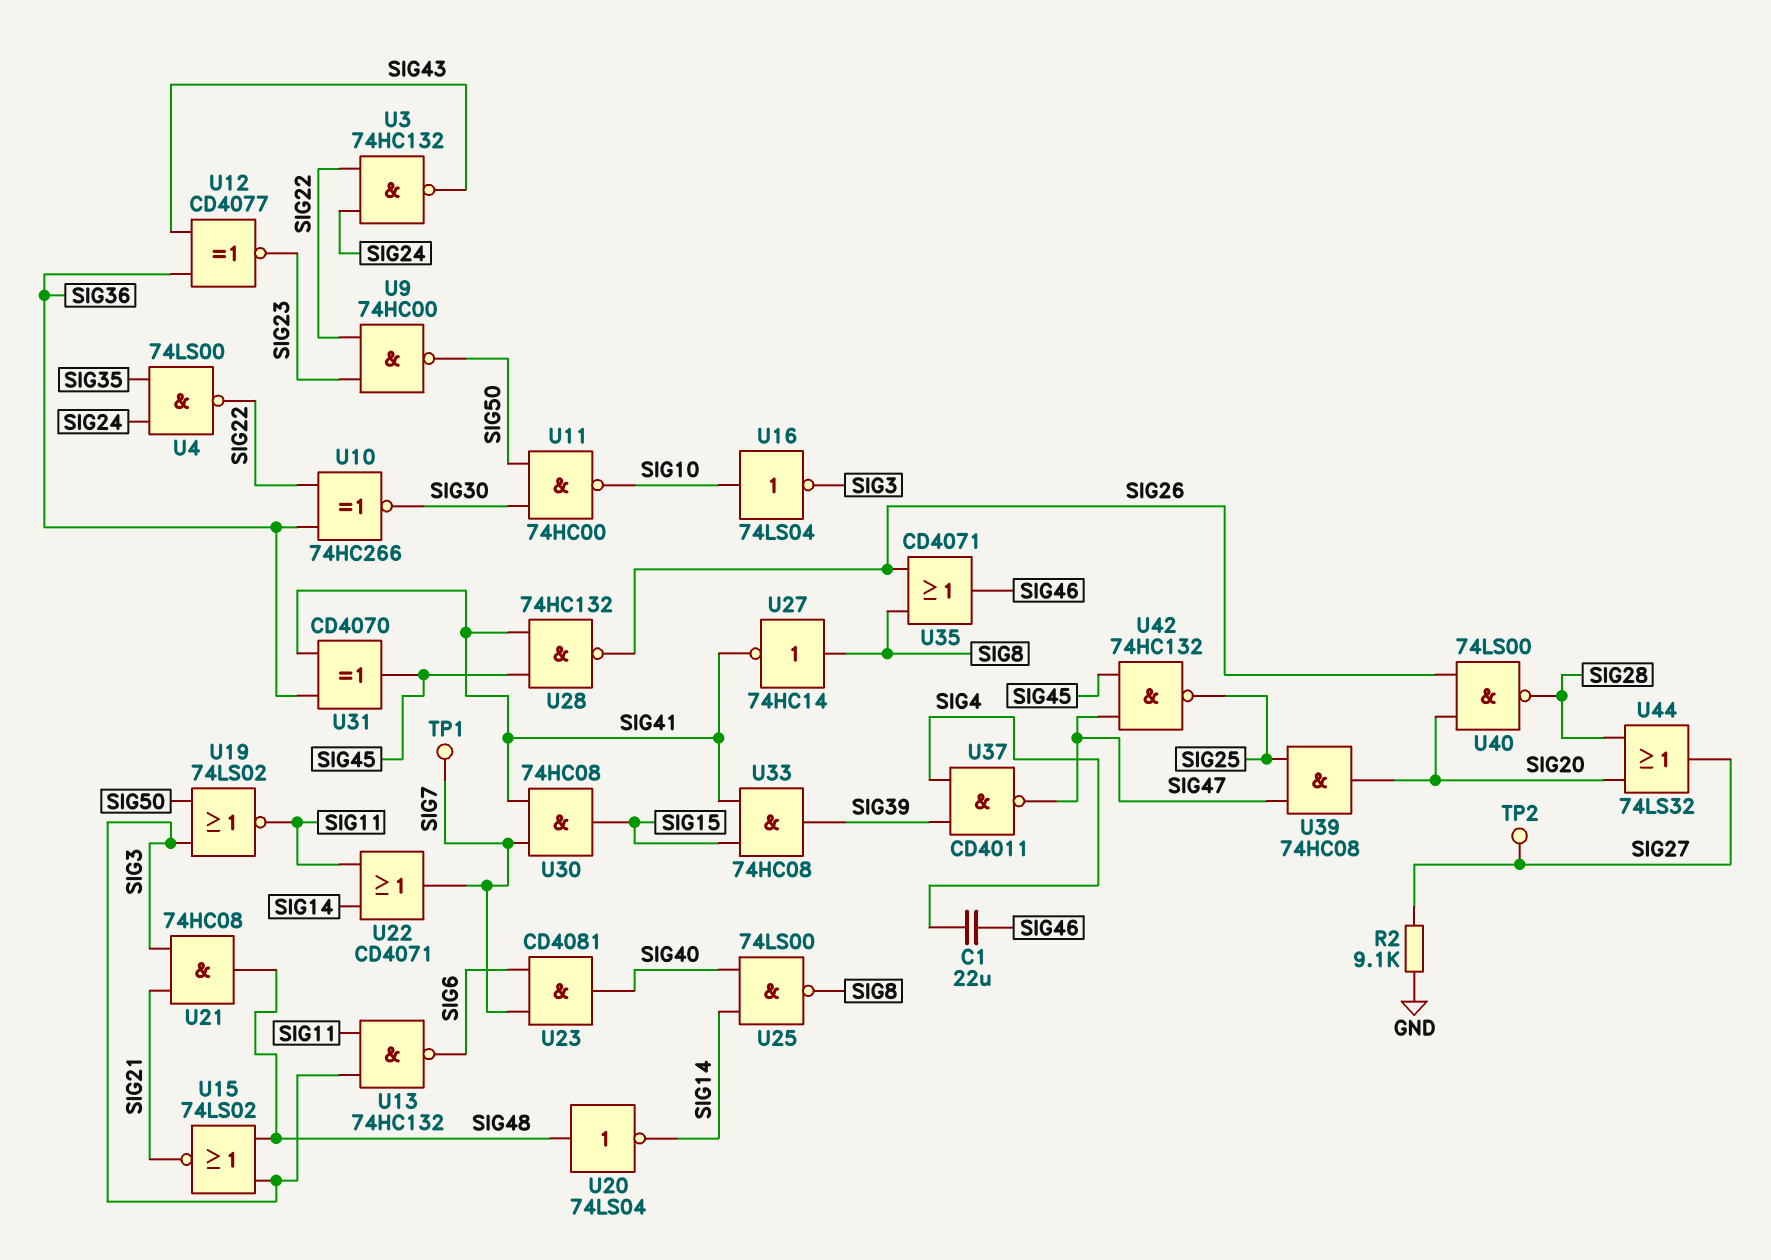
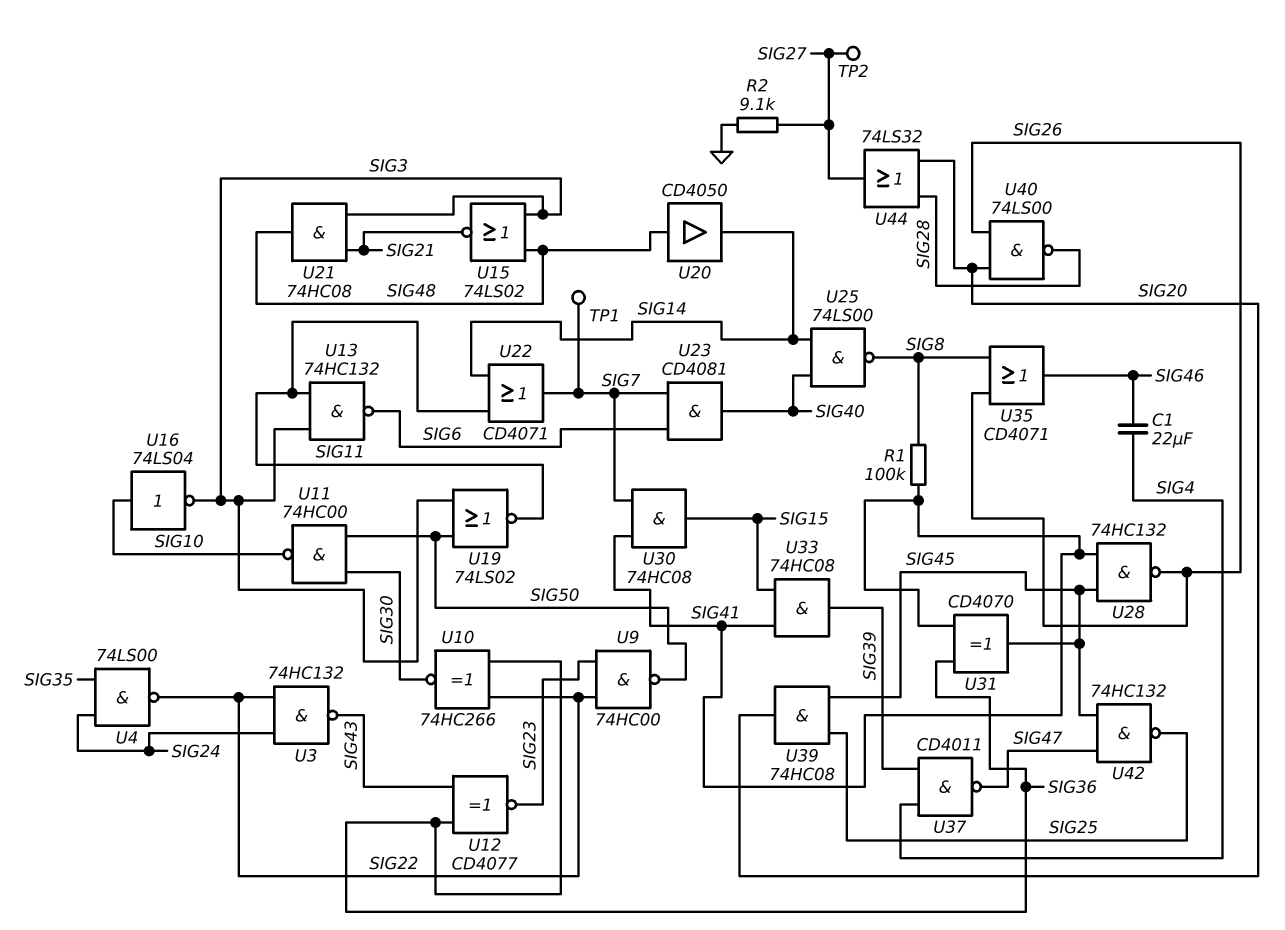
R1: none -> 100k (SIG8, SIG41)
U20: NOT 74LS04 (in SIG48, out SIG14) -> buffer CD4050 (in SIG48, out SIG14)
U27: NOT 74HC14 (in SIG8, out SIG41) -> none
U39: AND 74HC08 (in SIG25, in SIG47, out SIG20) -> AND 74HC08 (in SIG25, in SIG45, out SIG20)

